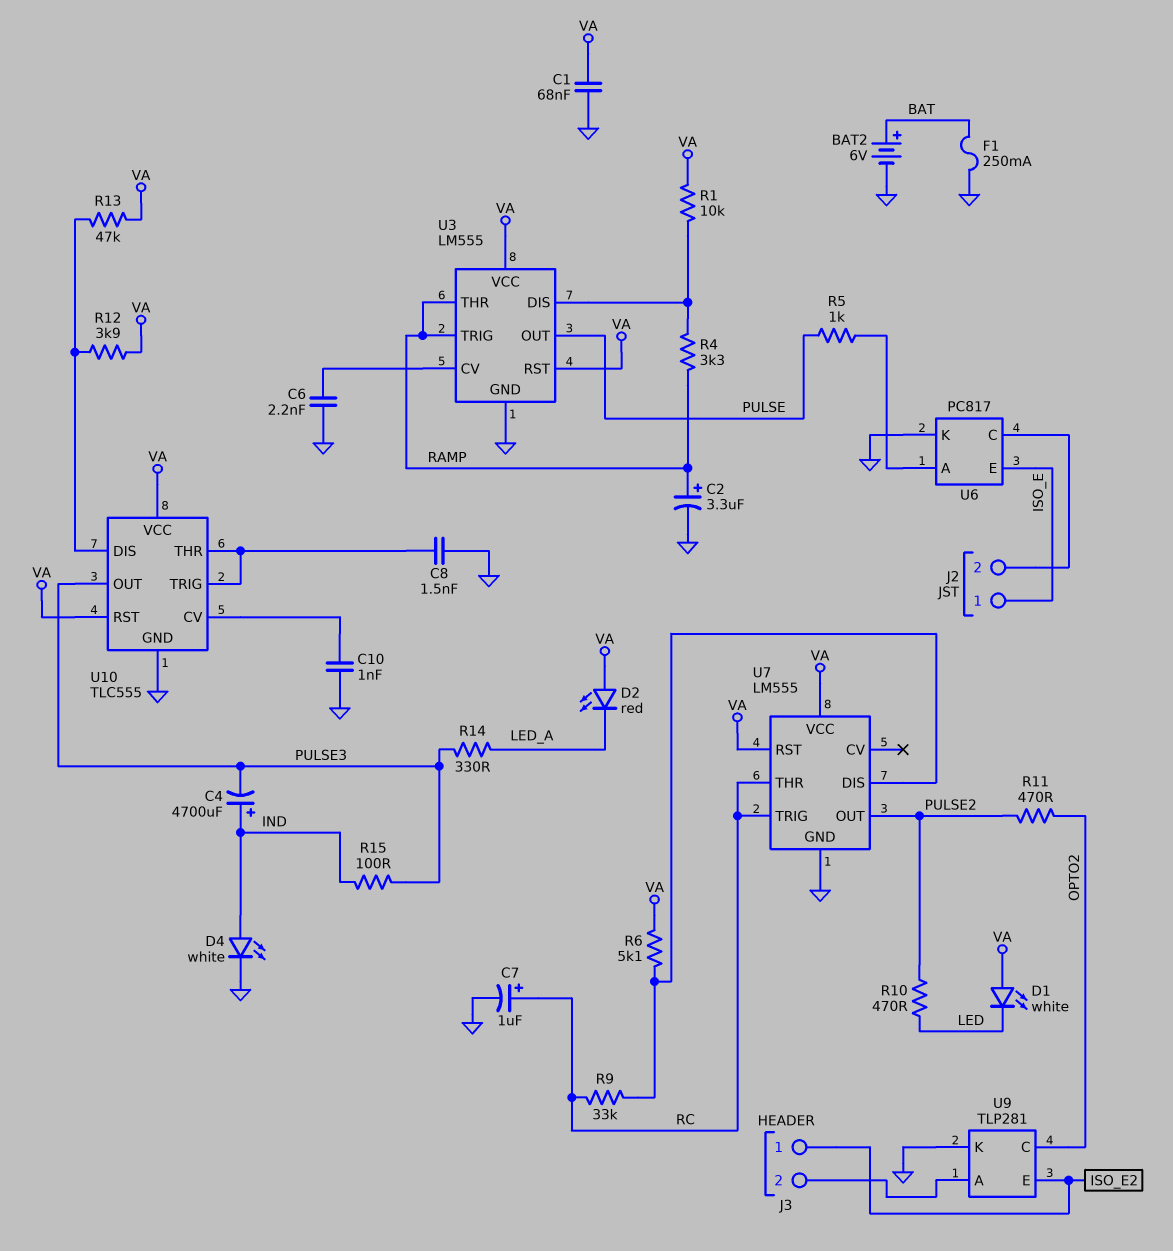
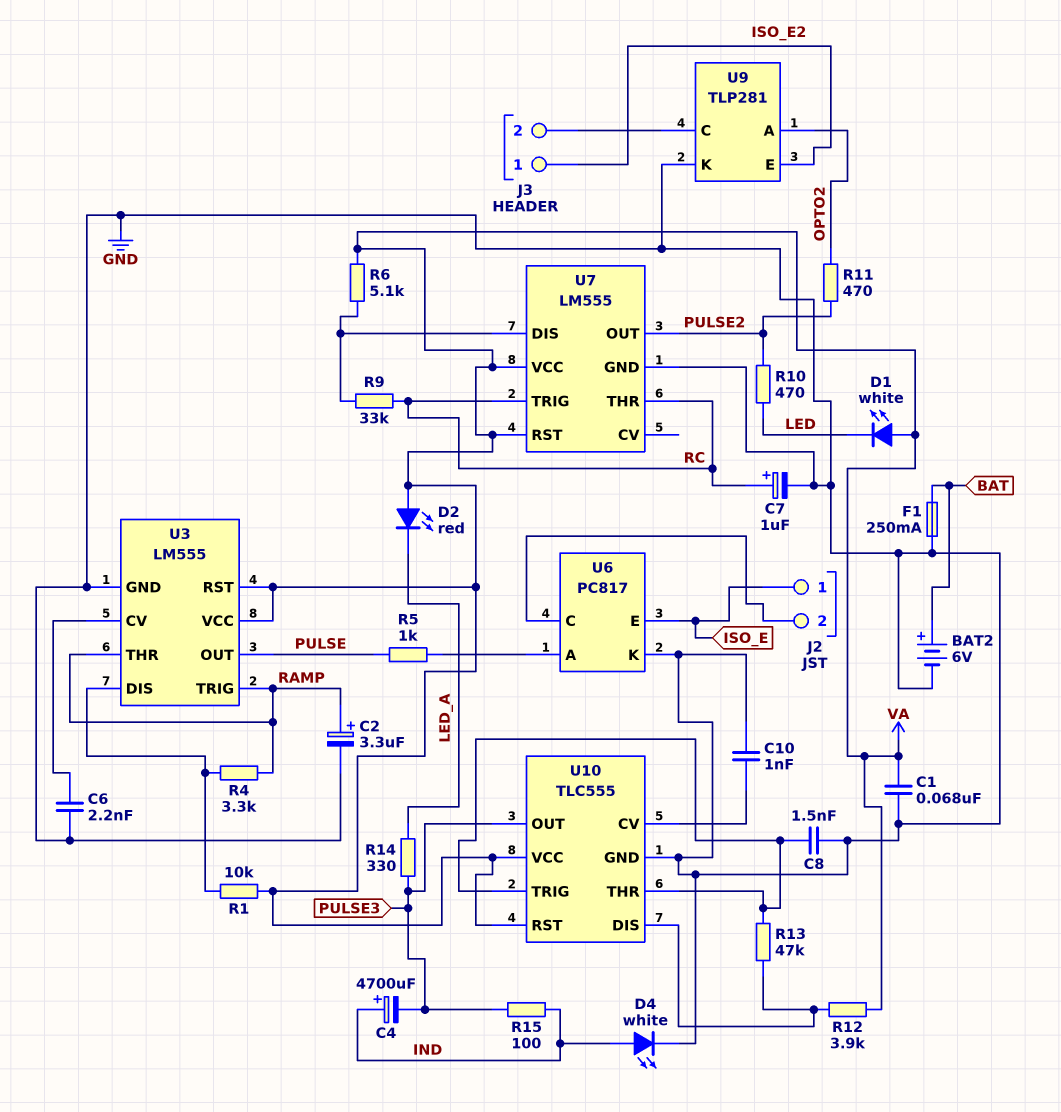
R13: 47k (U10/DIS, VA) -> 47k (U10/DIS, U10/THR)
U9 pin A: J3/2 -> OPTO2
U9 pin C: OPTO2 -> J3/2

